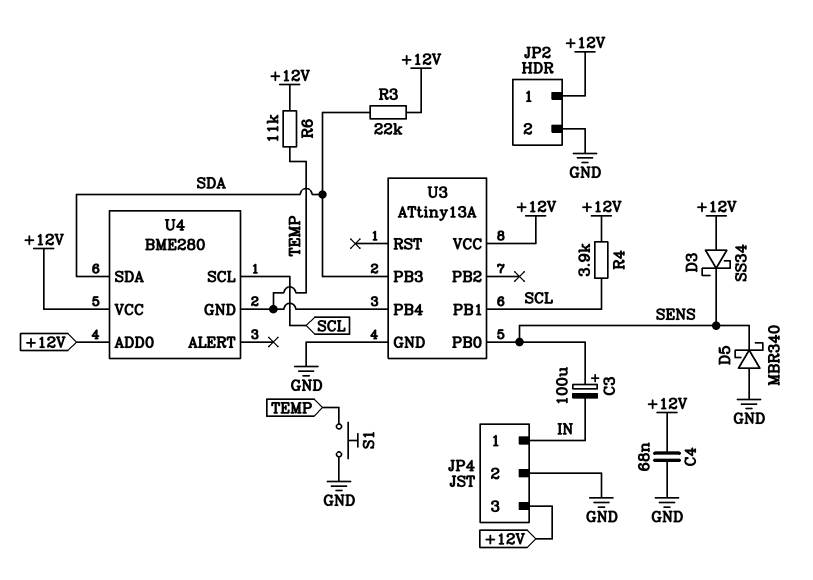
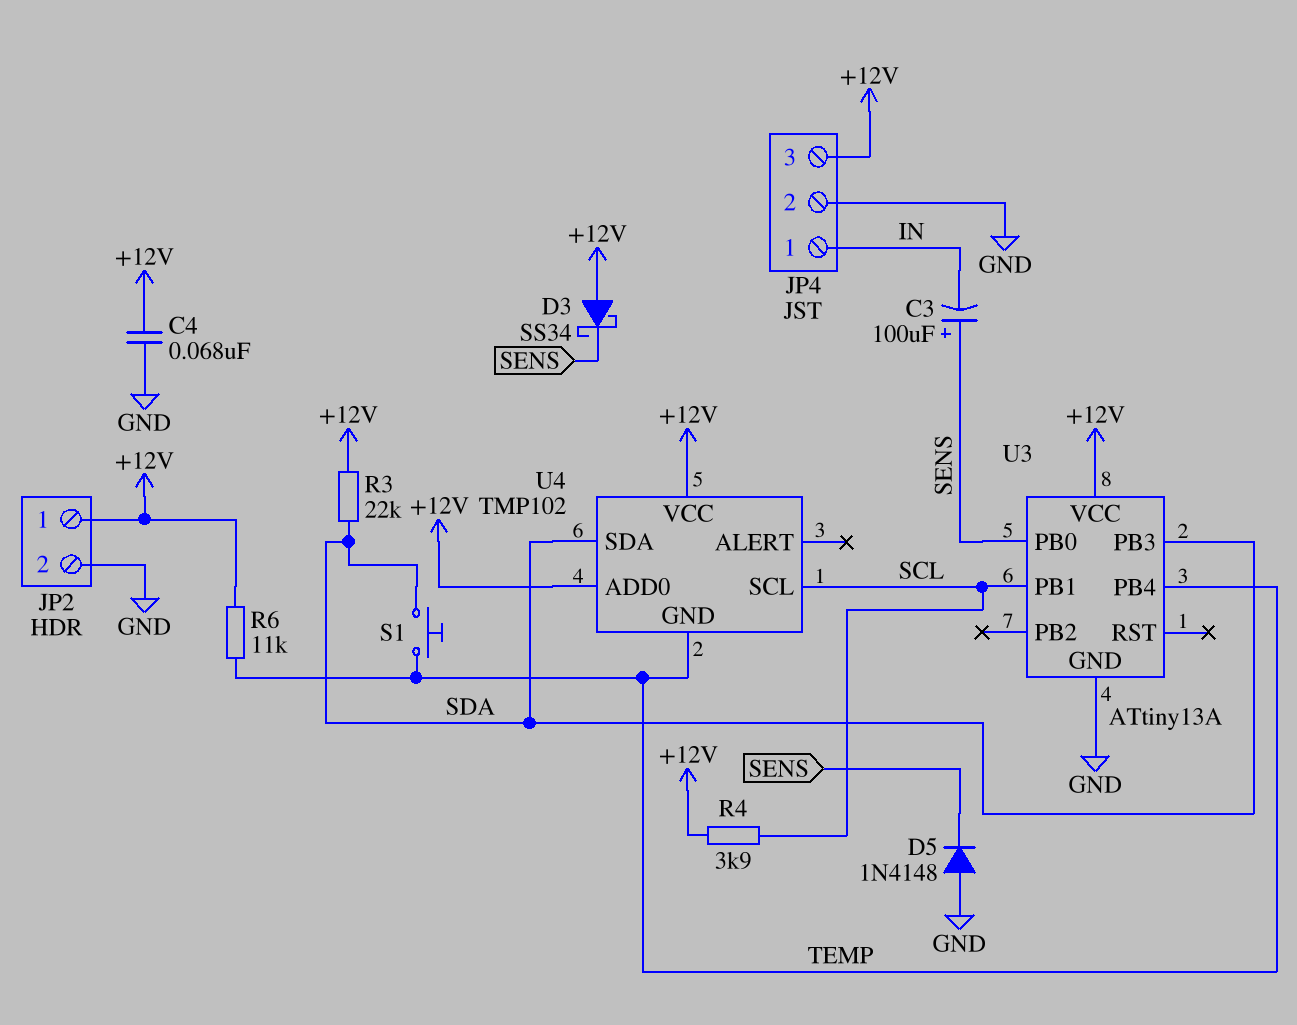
D5: schottky MBR340 (A GND, K SENS) -> diode 1N4148 (A GND, K SENS)
S1: button (GND, TEMP) -> button (SDA, TEMP)
U4: BME280 -> TMP102

